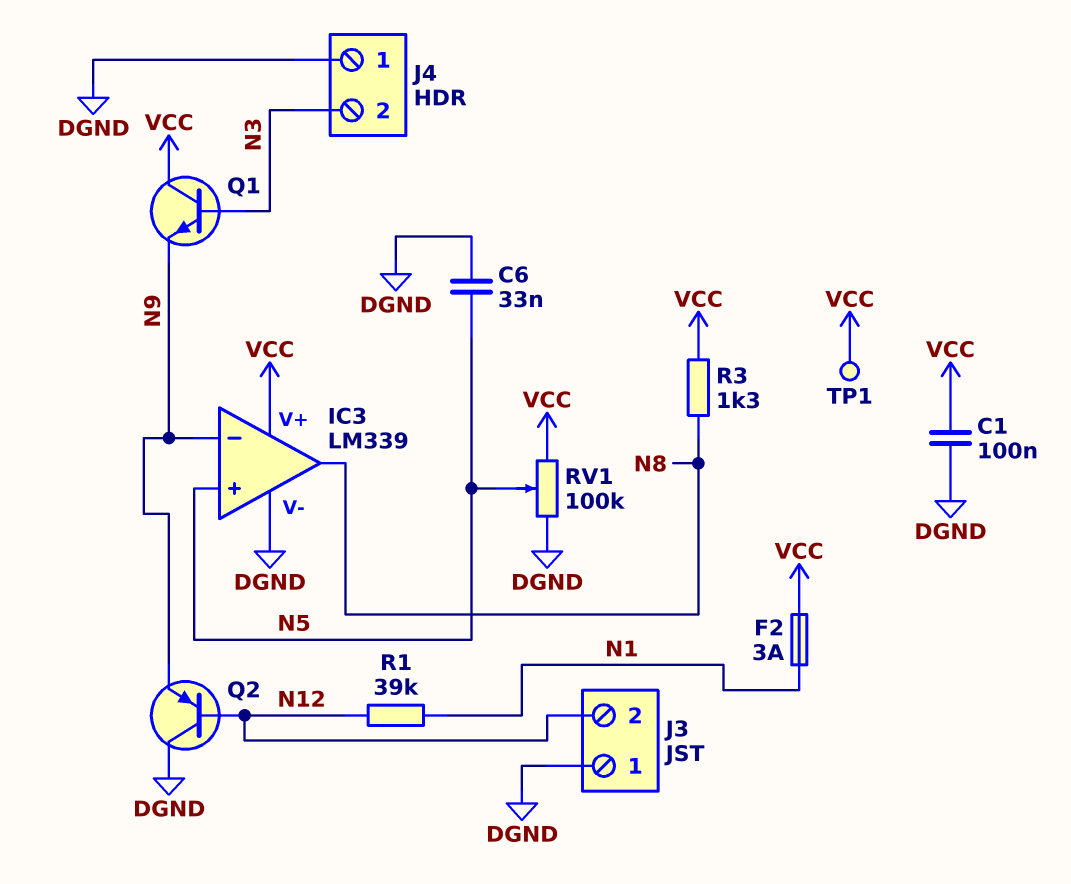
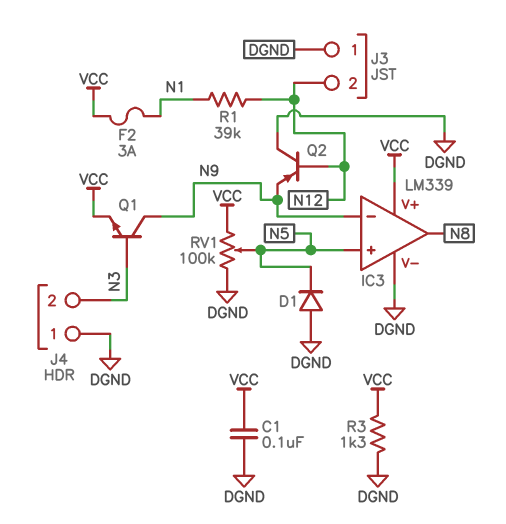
C6: 33nF (DGND, N5) -> none
D1: none -> diode (A DGND, K N5)
Q1: NPN (B N3, C VCC, E N9) -> NPN (B N3, C N9, E VCC)
R3: 1.3k (N8, VCC) -> 1.3k (DGND, VCC)
TP1: test point (VCC) -> none

